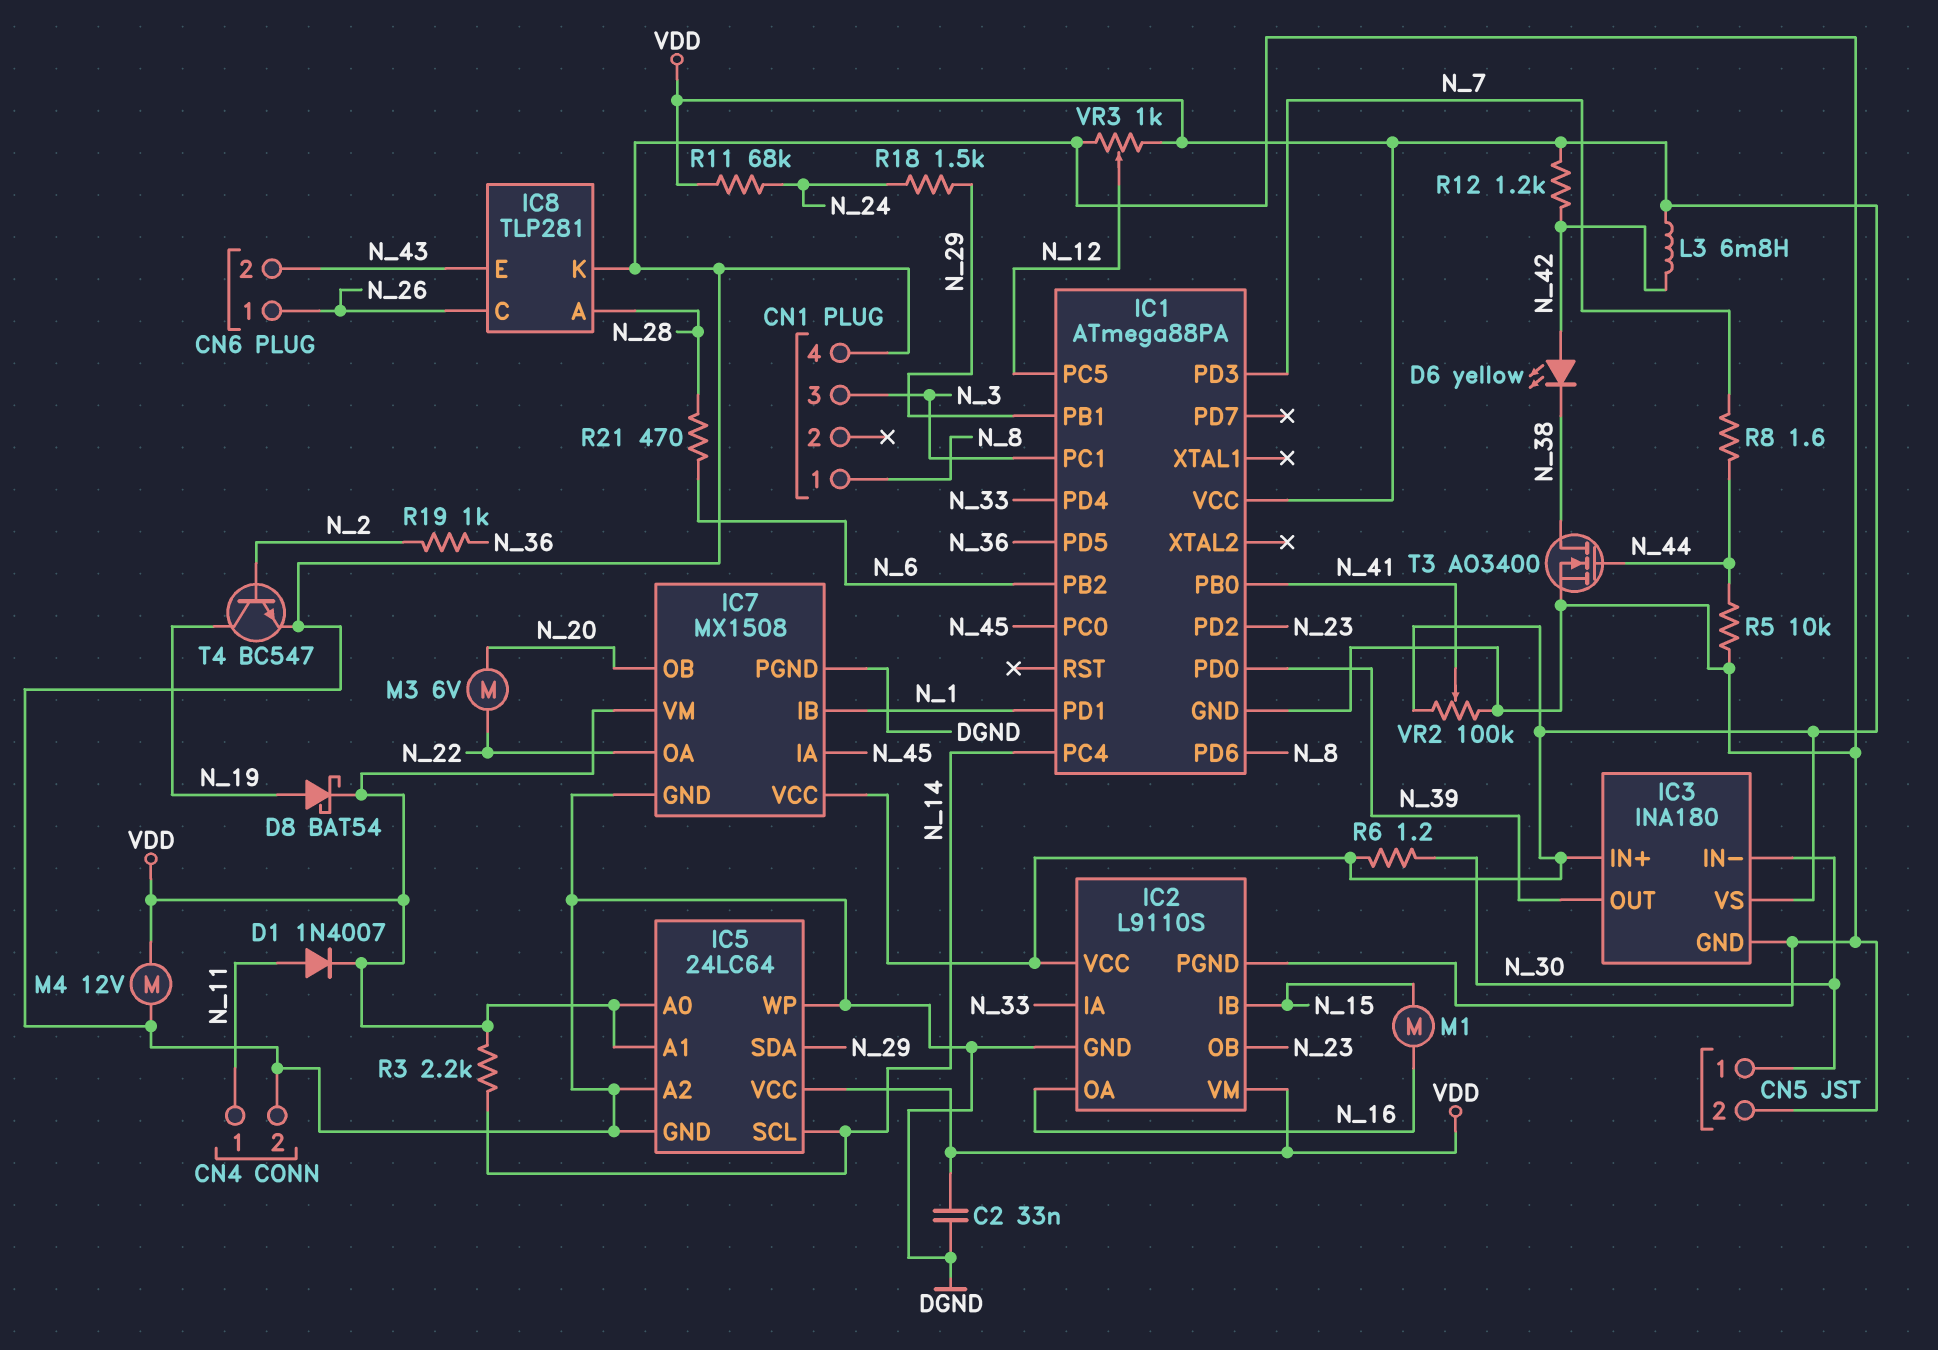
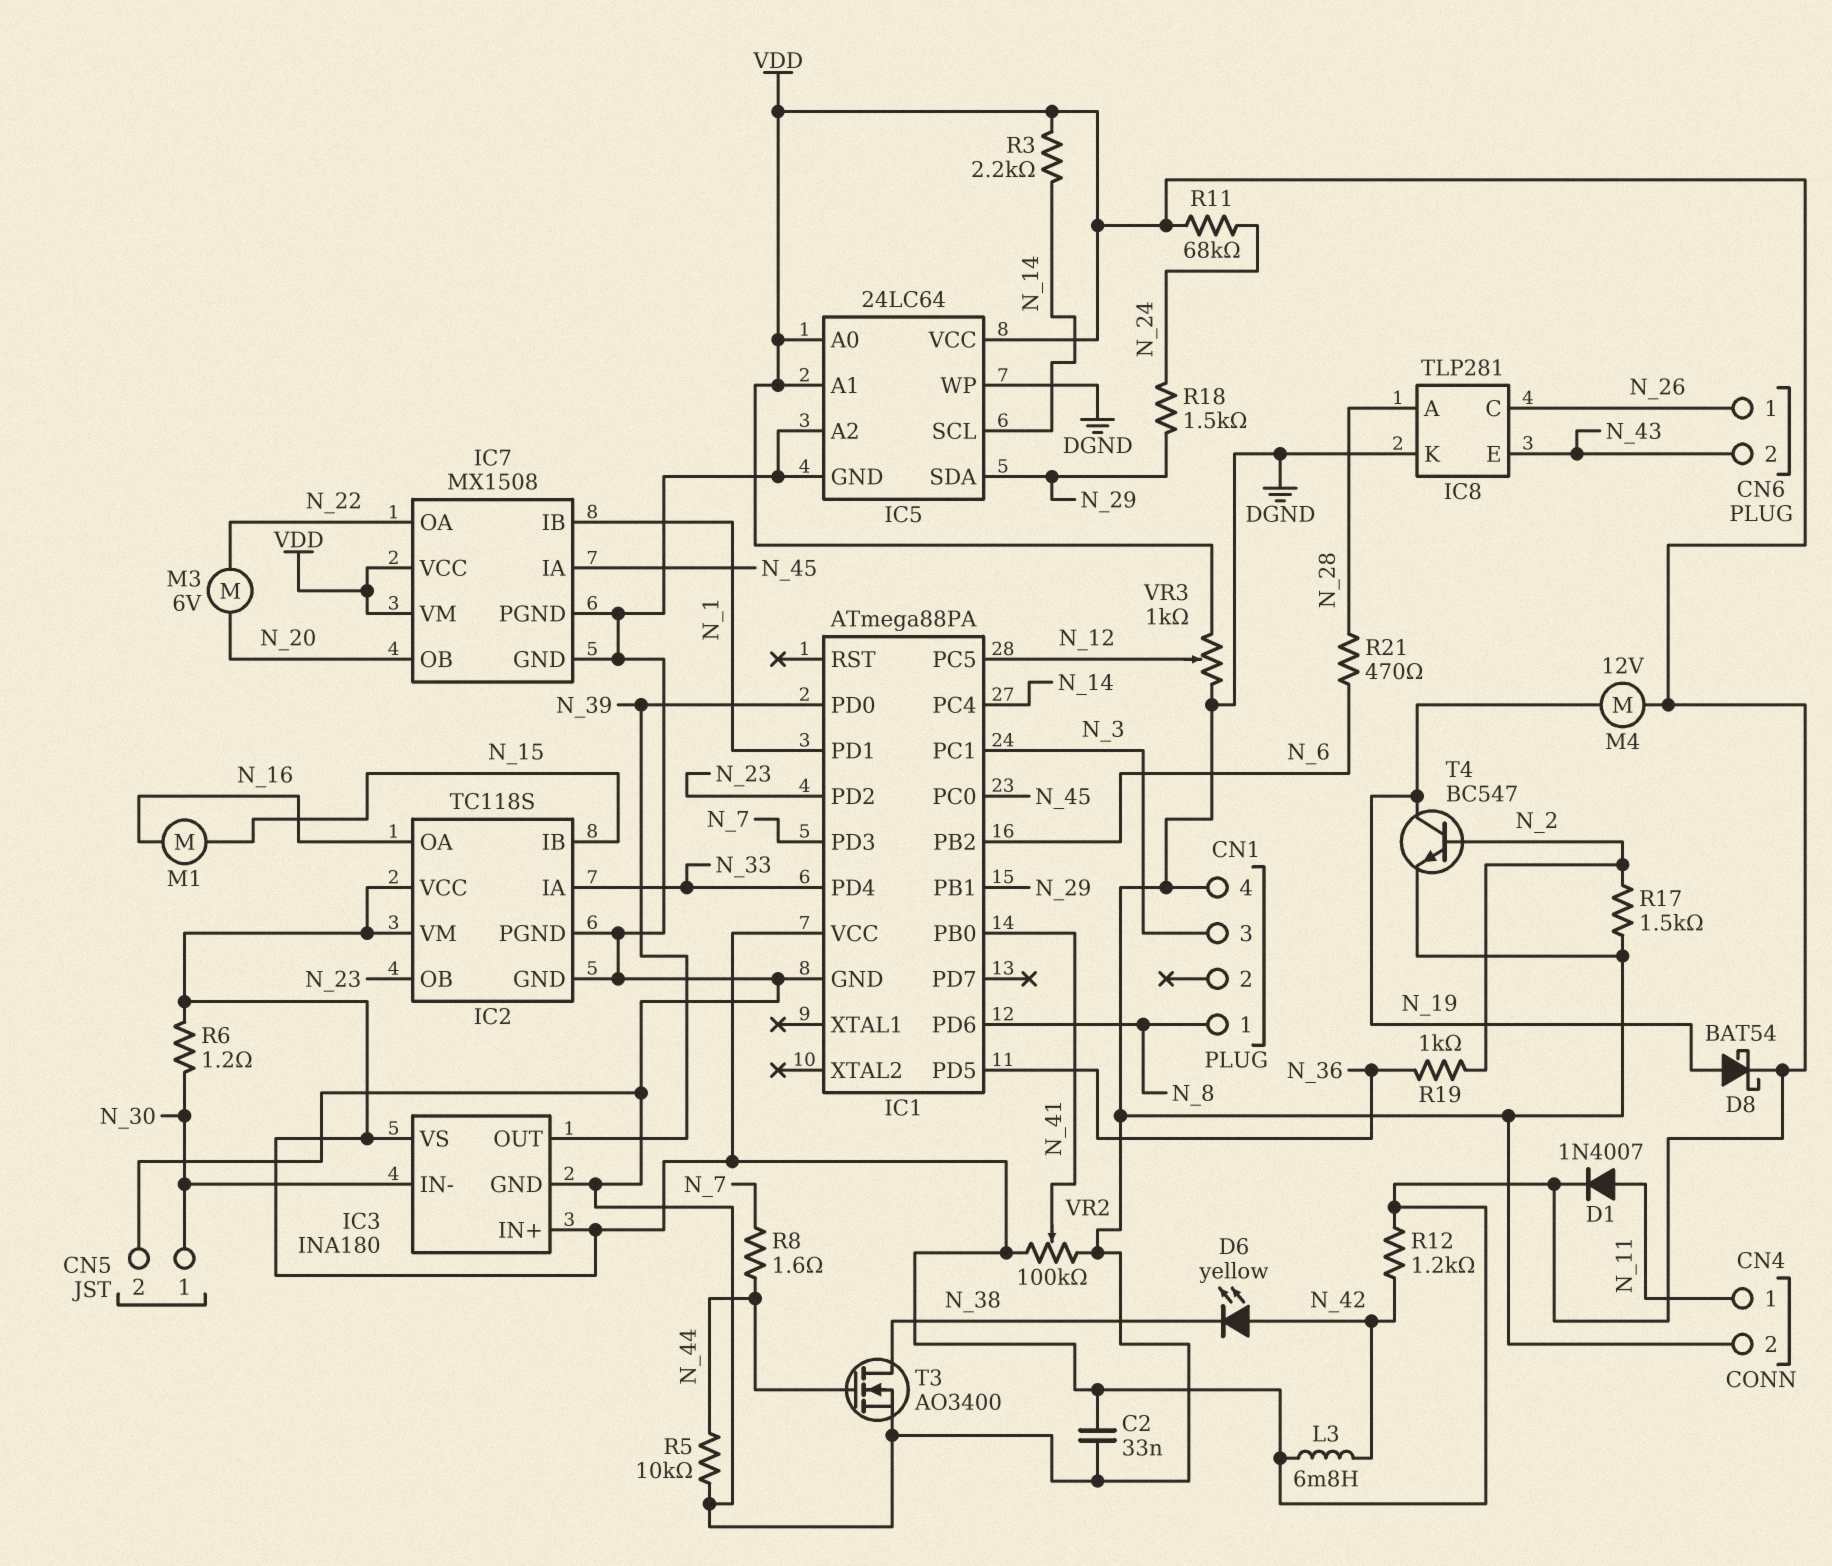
IC2: L9110S -> TC118S
M4: motor 12V (DGND, VDD) -> motor 12V (N_19, VDD)
R17: none -> 1.5k (DGND, N_2)

